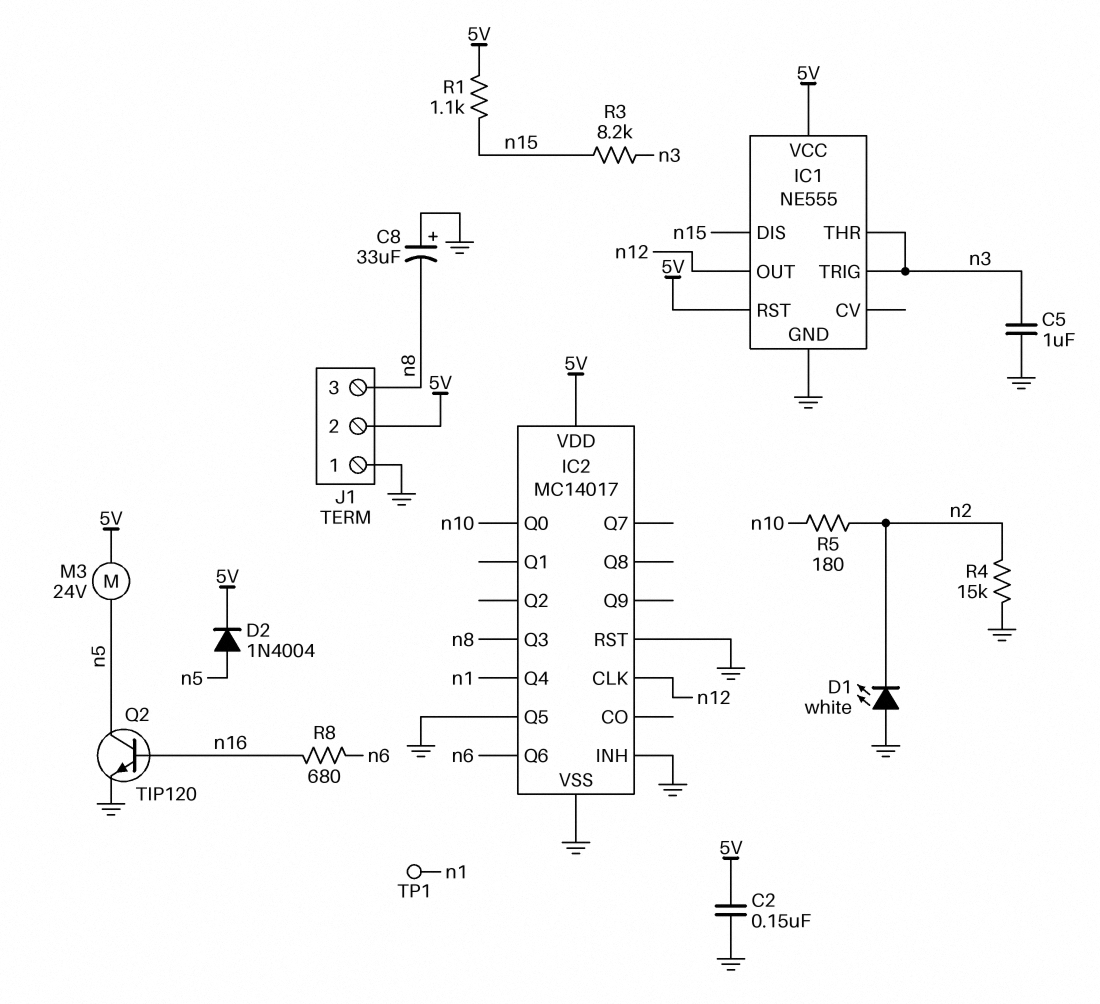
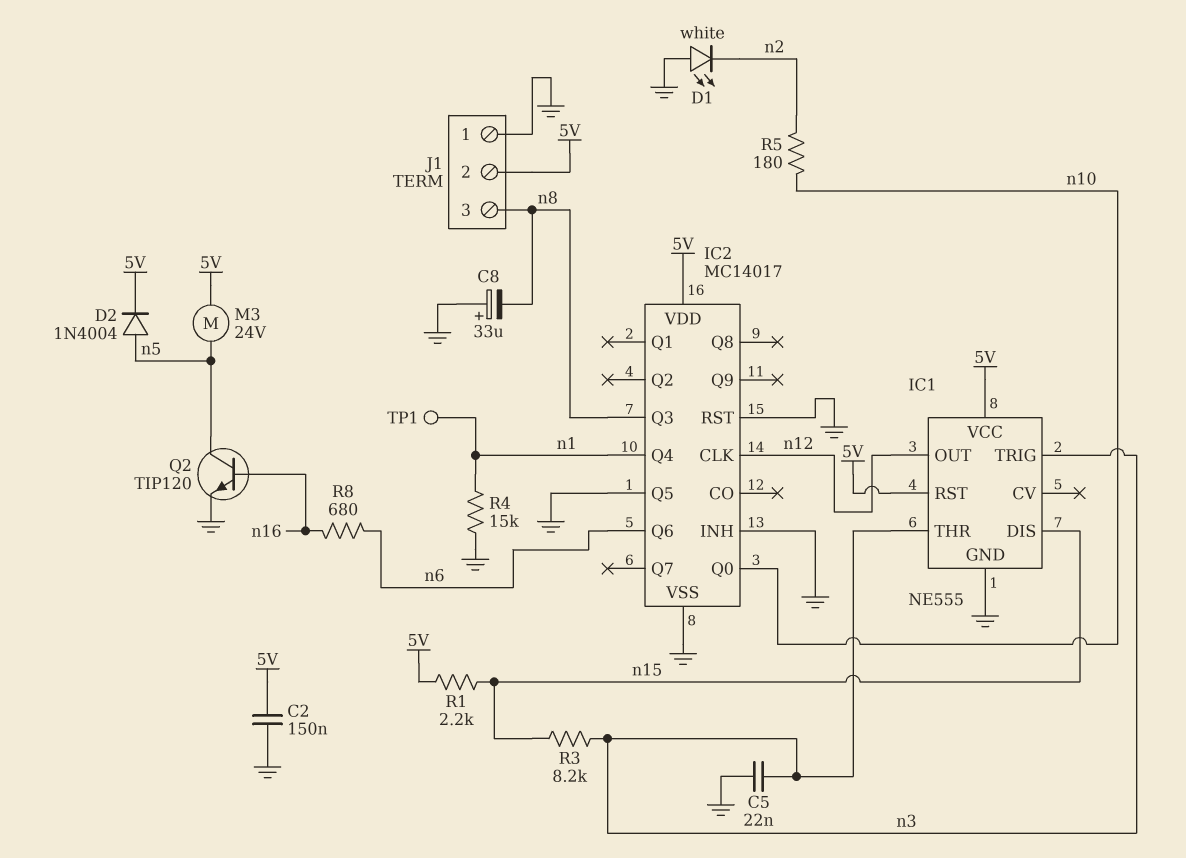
C5: 1uF (GND, n3) -> 22nF (GND, n3)
R1: 1.1k (5V, n15) -> 2.2k (5V, n15)
R4: 15k (GND, n2) -> 15k (GND, n1)

